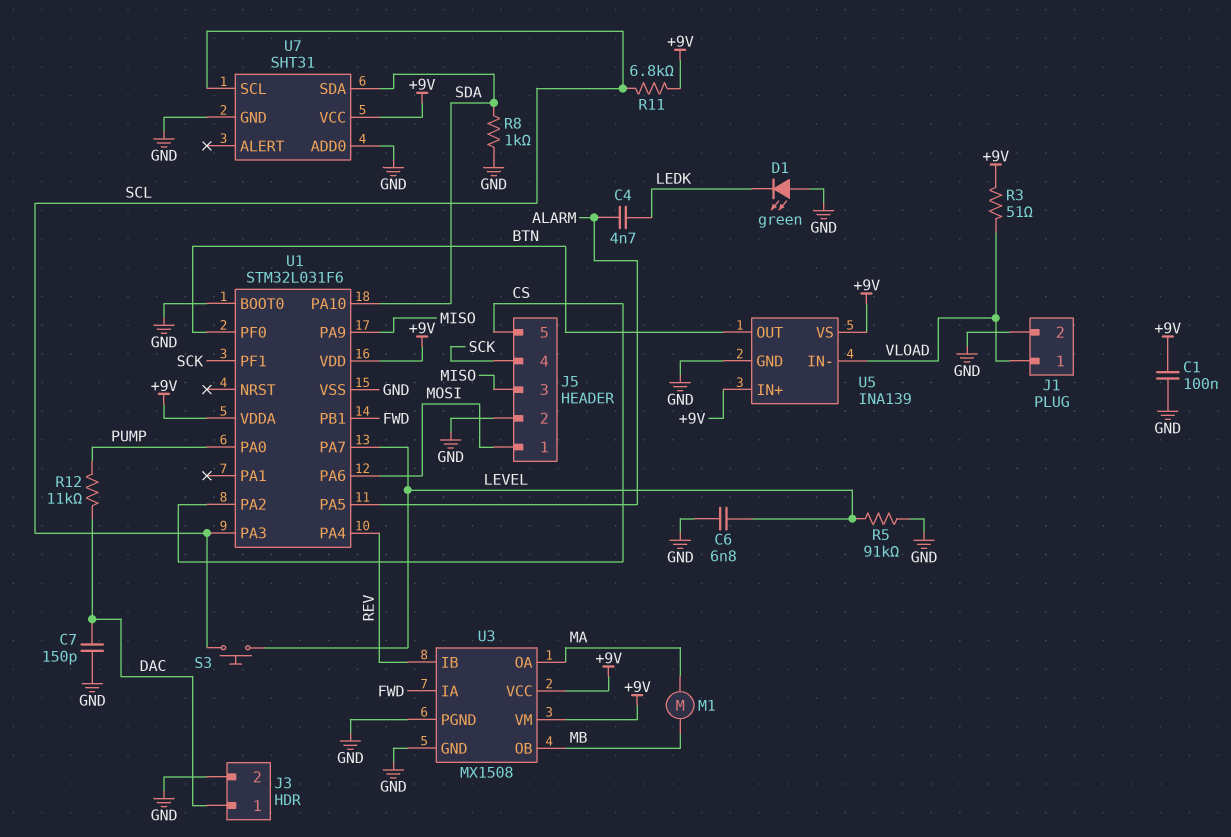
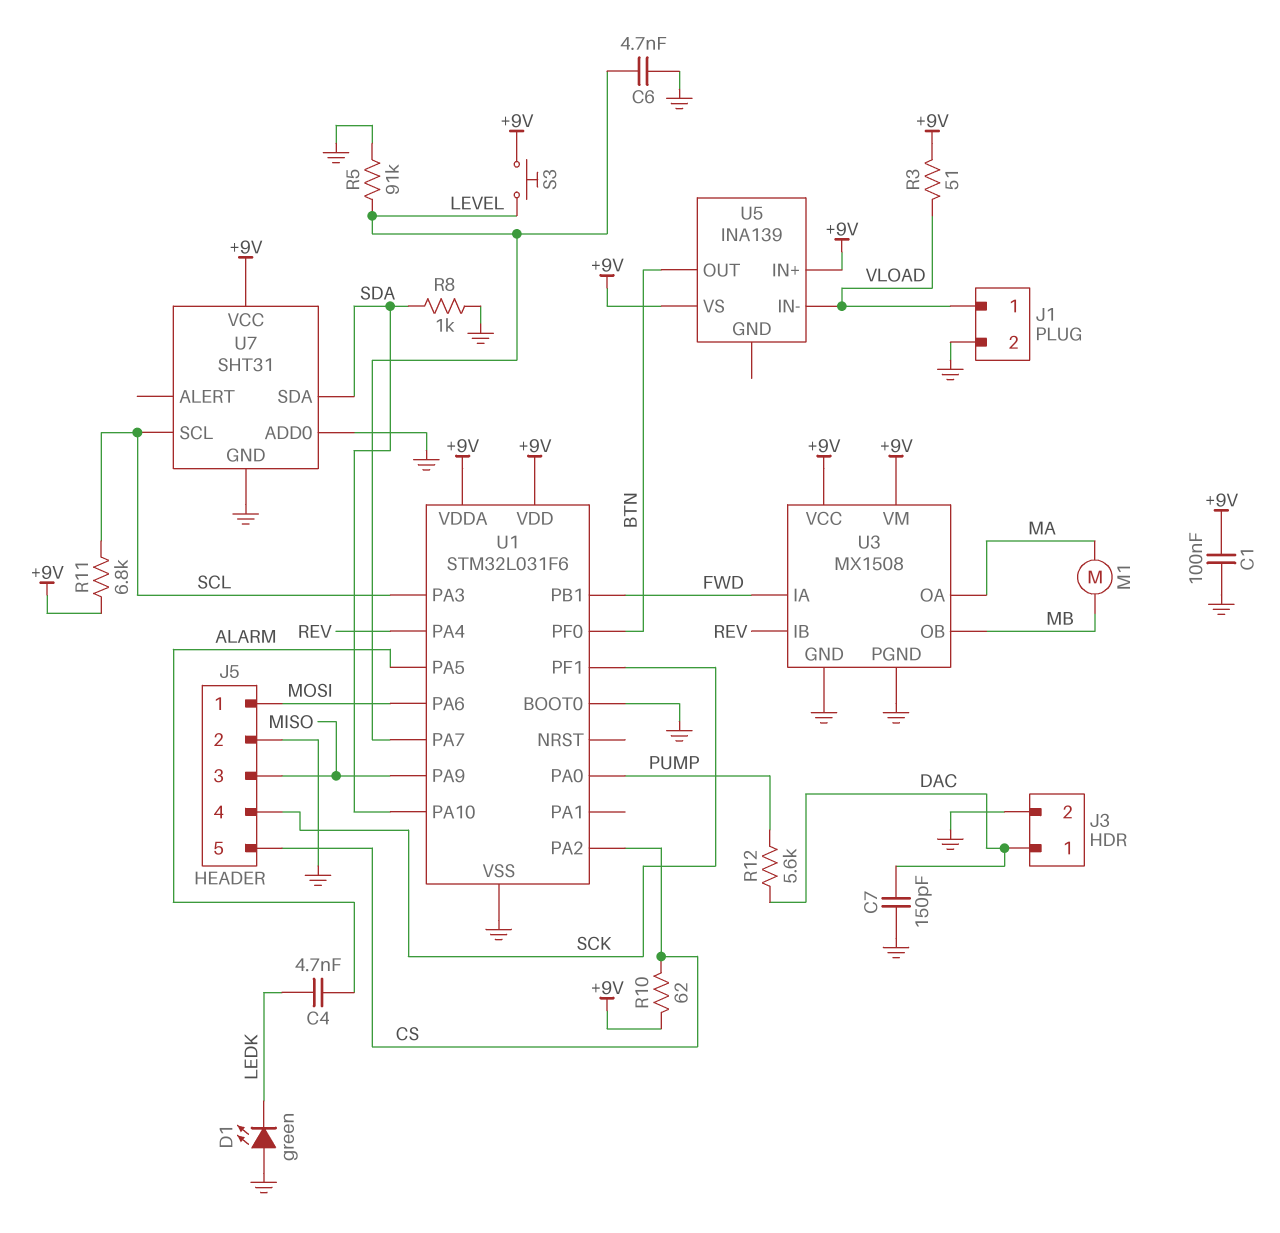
C6: 6.8nF (GND, LEVEL) -> 4.7nF (GND, LEVEL)
R10: none -> 62 (+9V, CS)
R12: 11k (DAC, PUMP) -> 5.6k (DAC, PUMP)
S3: button (LEVEL, SCL) -> button (+9V, LEVEL)
U5 pin GND: GND -> none

